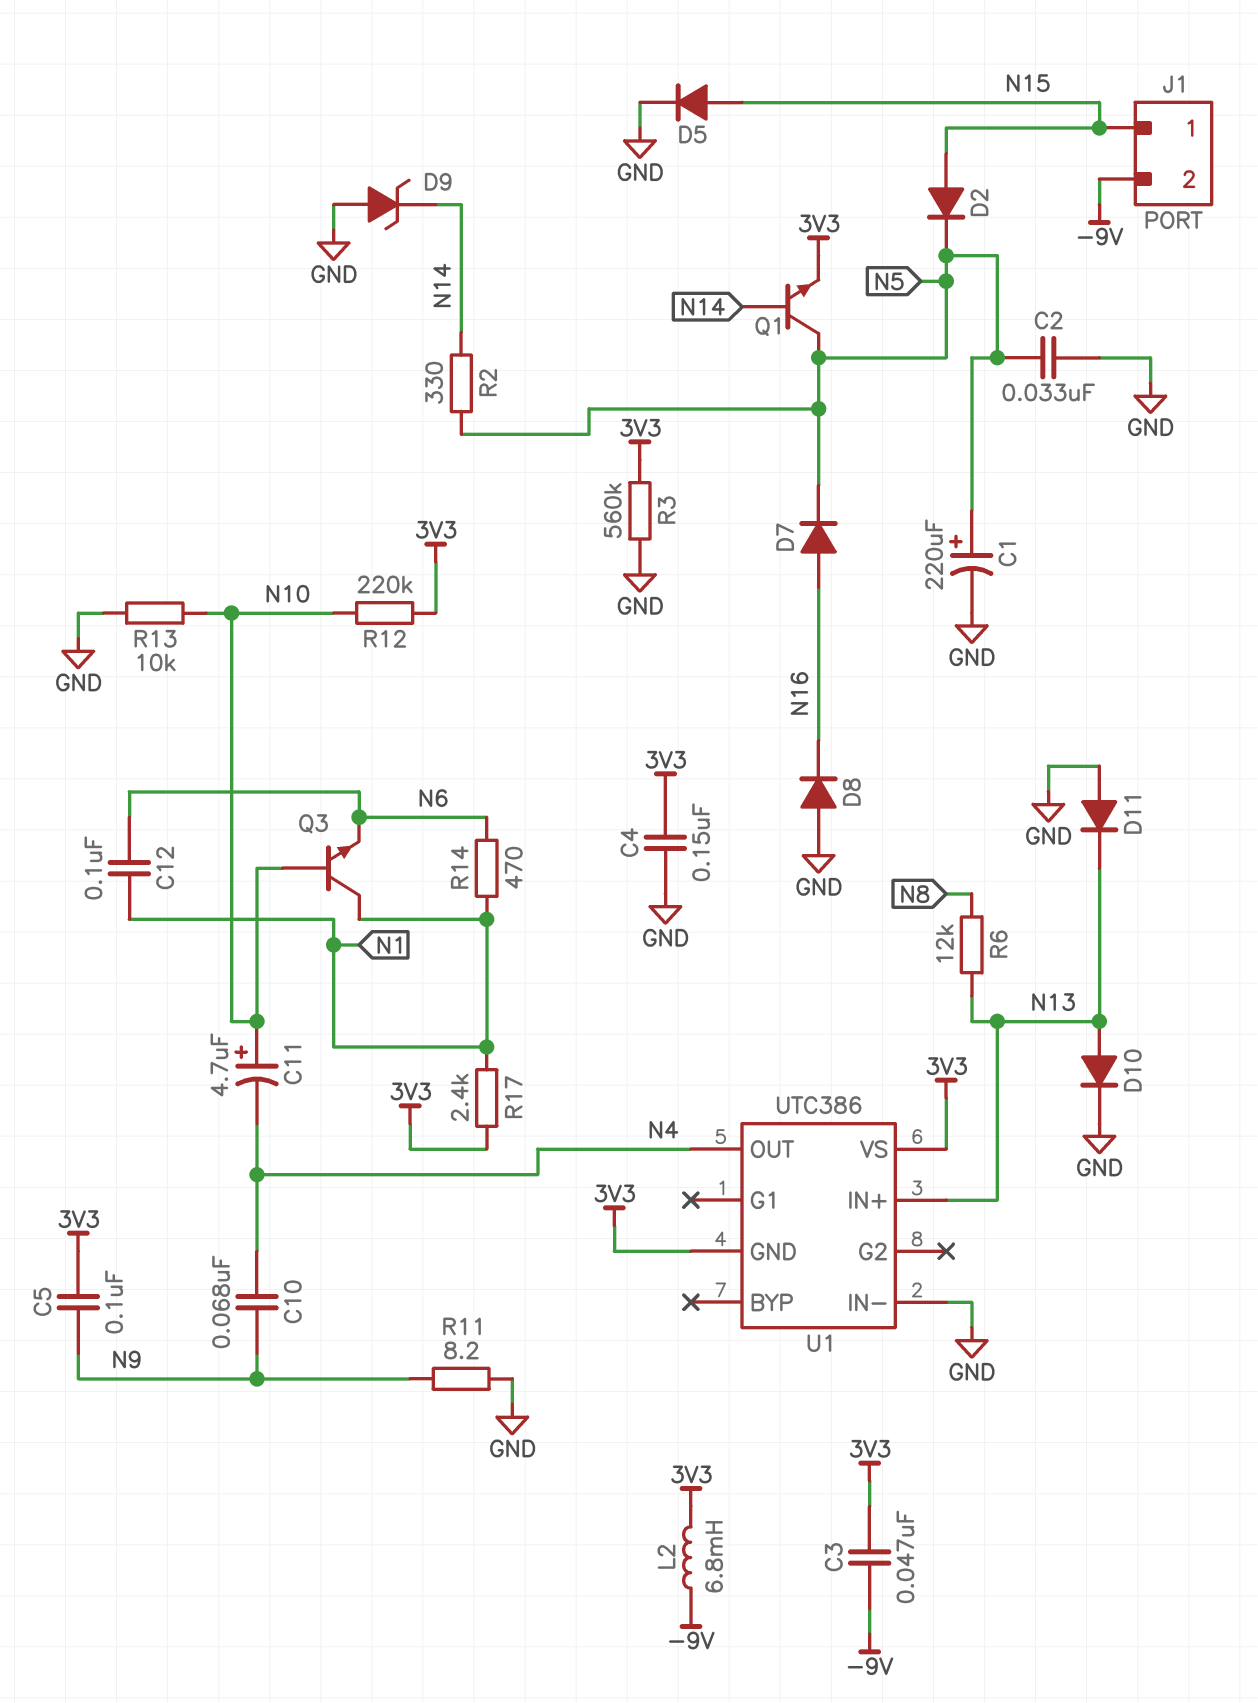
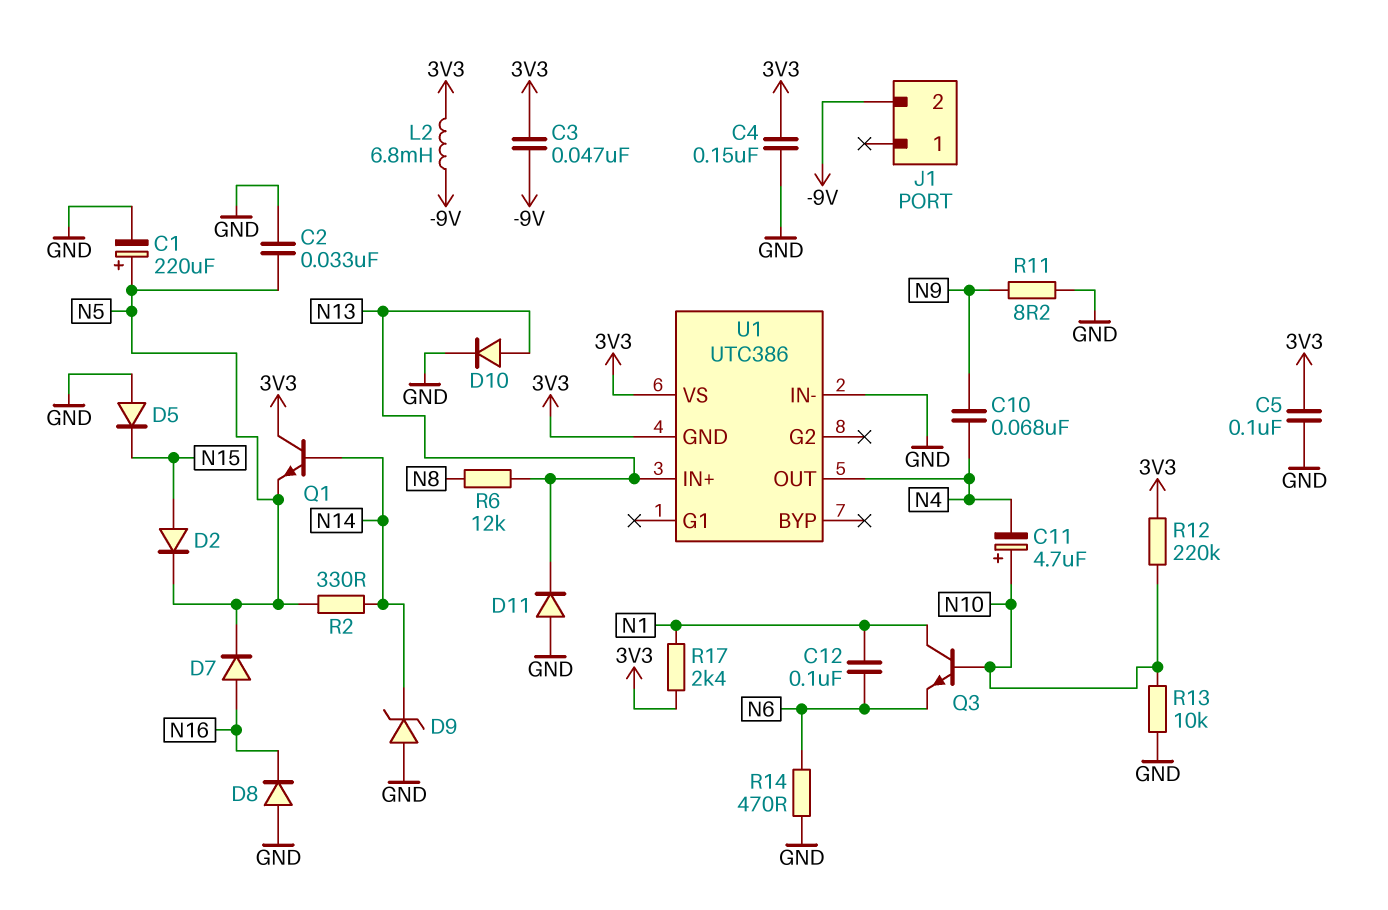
C5: 100nF (3V3, N9) -> 100nF (3V3, GND)
D5: diode (A N15, K GND) -> diode (A GND, K N15)
J1 pin 1: N15 -> none
Q1: NPN (B N14, C N5, E 3V3) -> NPN (B N14, C 3V3, E N5)
R3: 560k (3V3, GND) -> none
R14: 470 (N1, N6) -> 470 (GND, N6)

